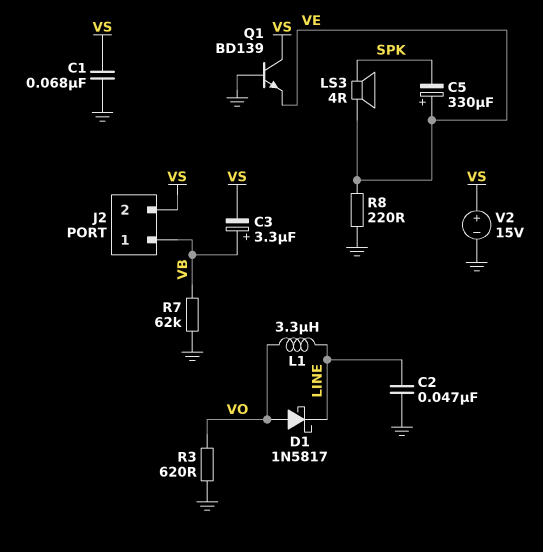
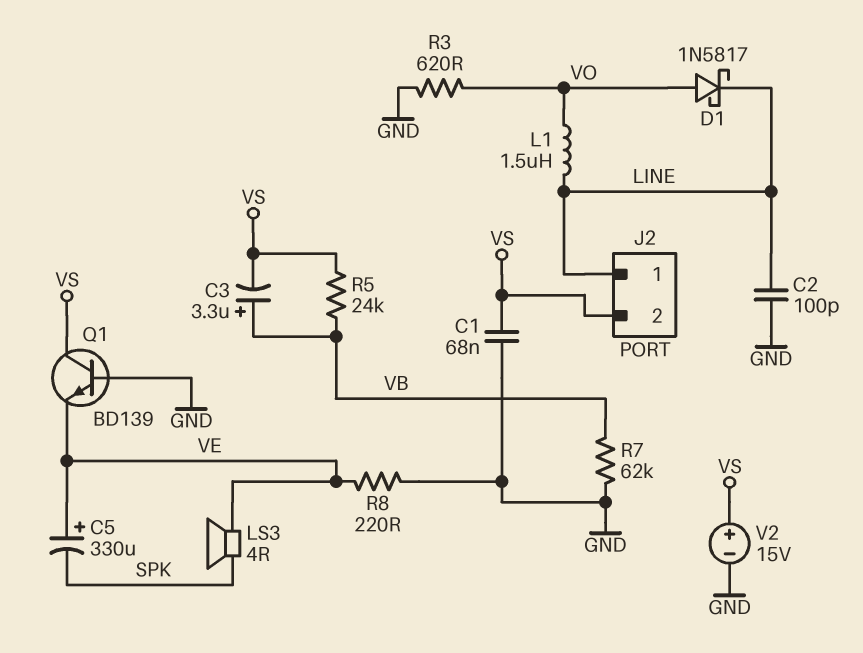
C2: 47nF (GND, LINE) -> 100pF (GND, LINE)
J2 pin 1: VB -> LINE
L1: 3.3uH (LINE, VO) -> 1.5uH (LINE, VO)
R5: none -> 24k (VB, VS)

